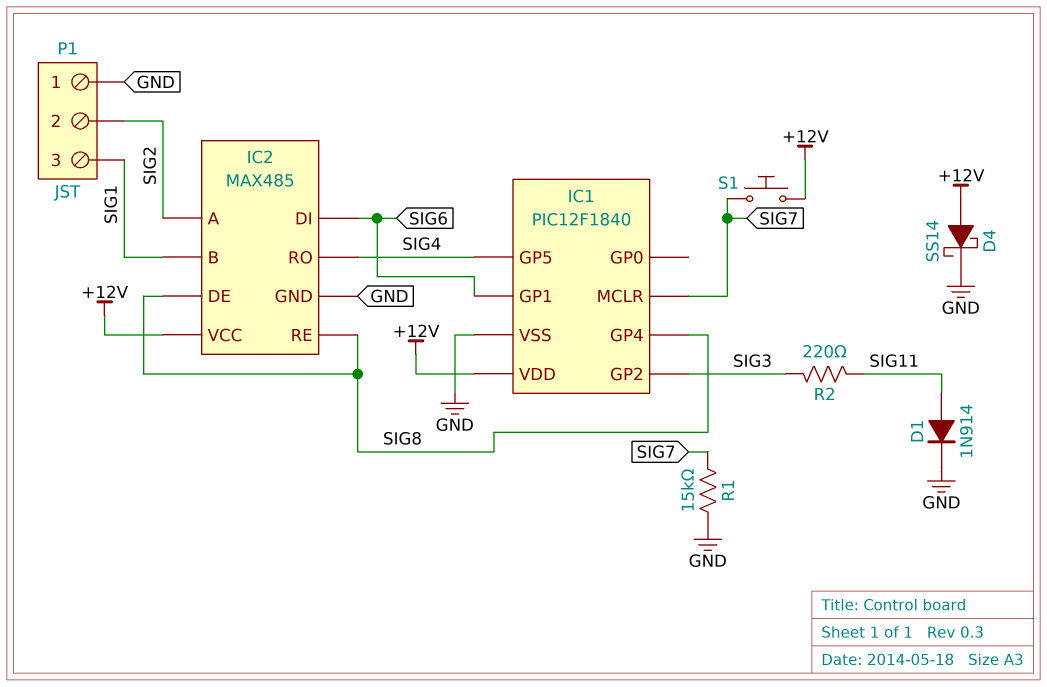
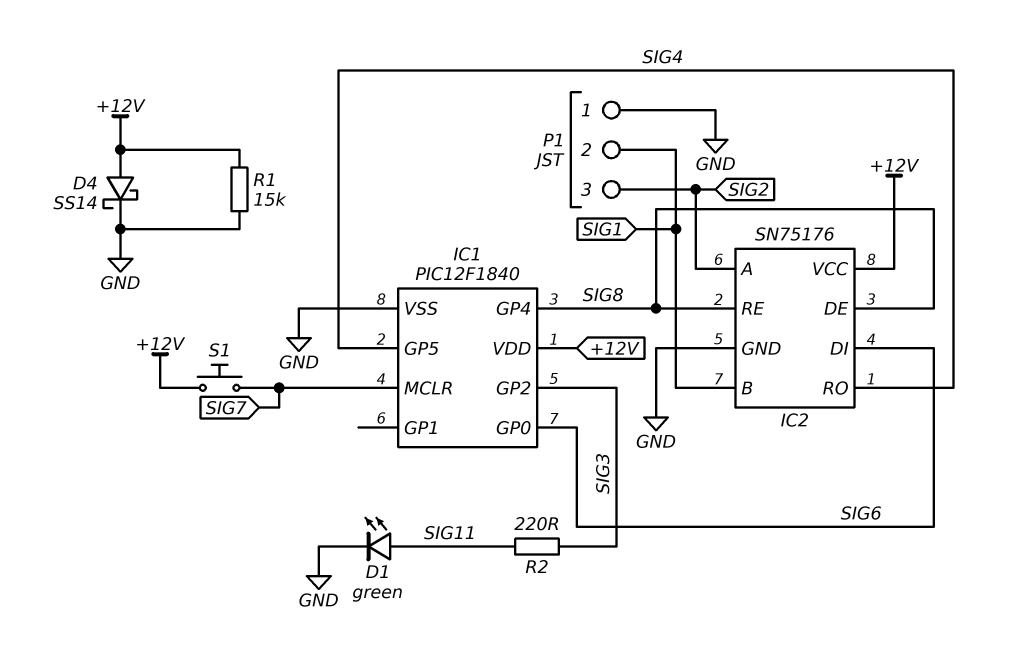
D1: diode 1N914 (A SIG11, K GND) -> LED green (A SIG11, K GND)
IC1 pin GP0: none -> SIG6
IC1 pin GP1: SIG6 -> none
IC2: MAX485 -> SN75176
P1 pin 2: SIG2 -> SIG1
P1 pin 3: SIG1 -> SIG2
R1: 15k (GND, SIG7) -> 15k (+12V, GND)

